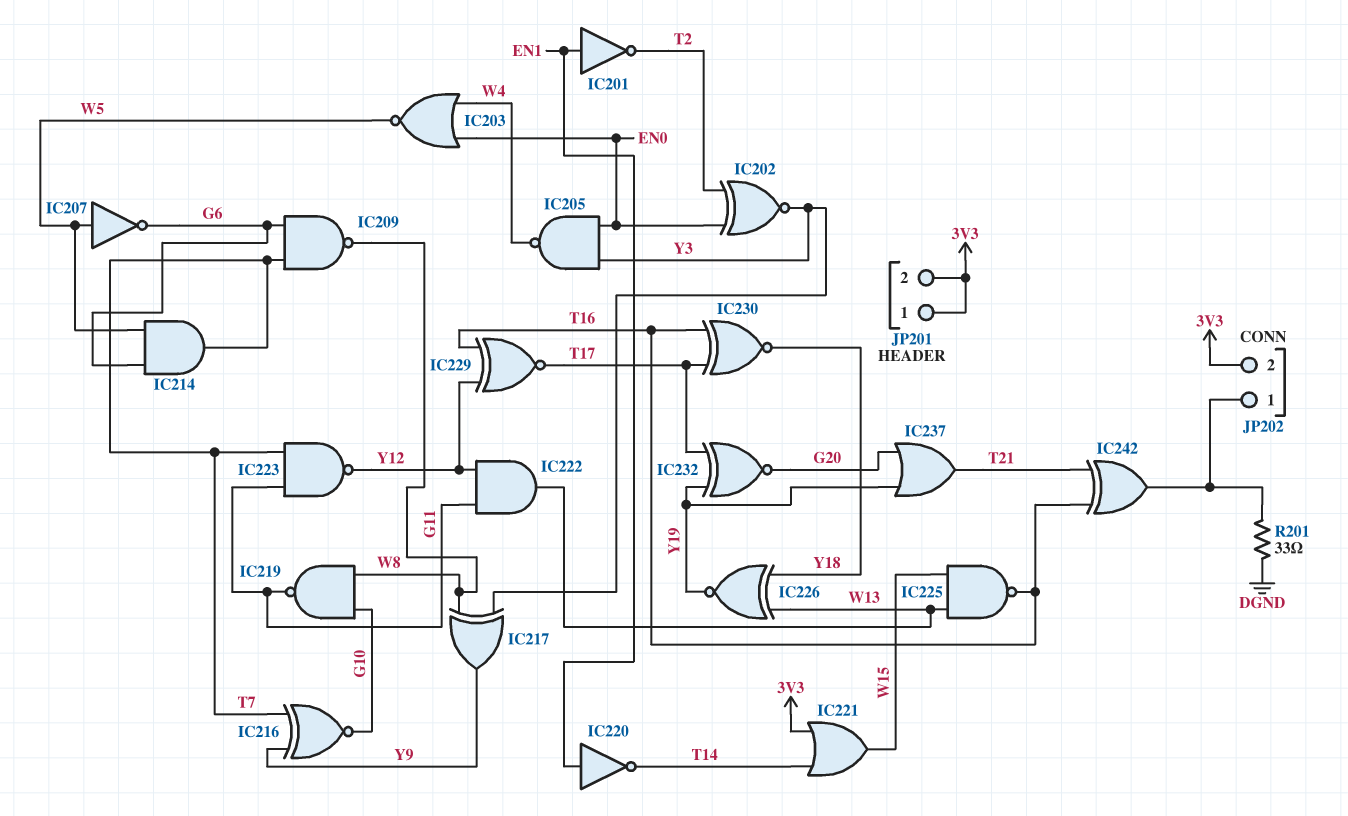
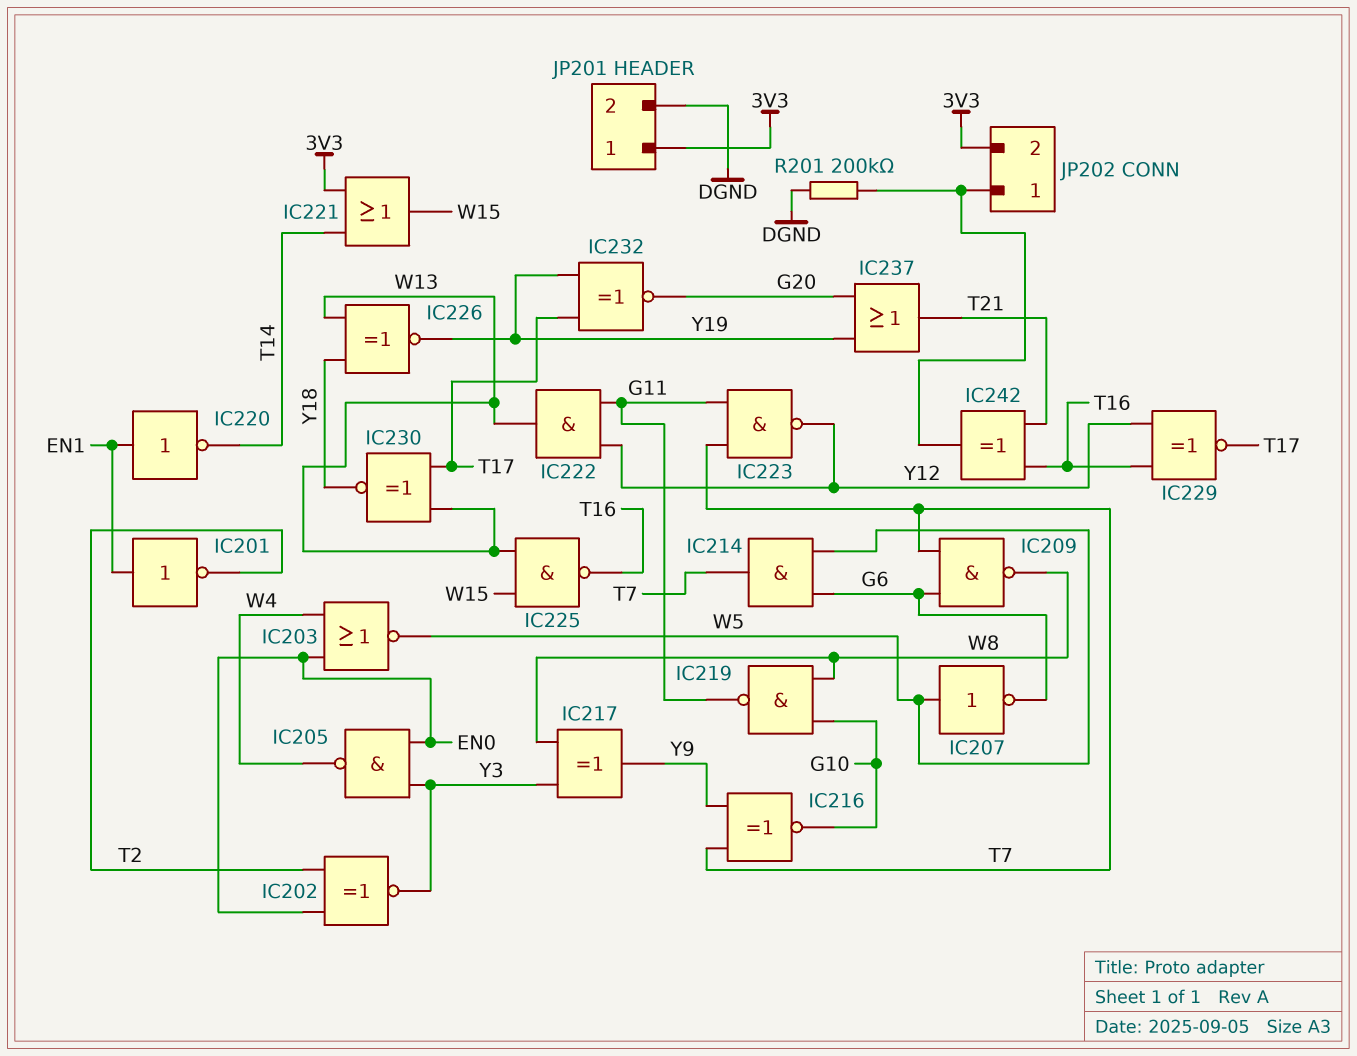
IC230: XNOR (in T16, in T17, out Y18) -> XNOR (in T17, in W13, out Y18)
JP201 pin 2: 3V3 -> DGND
R201: 33 (DGND, JP202/1) -> 200k (DGND, JP202/1)

